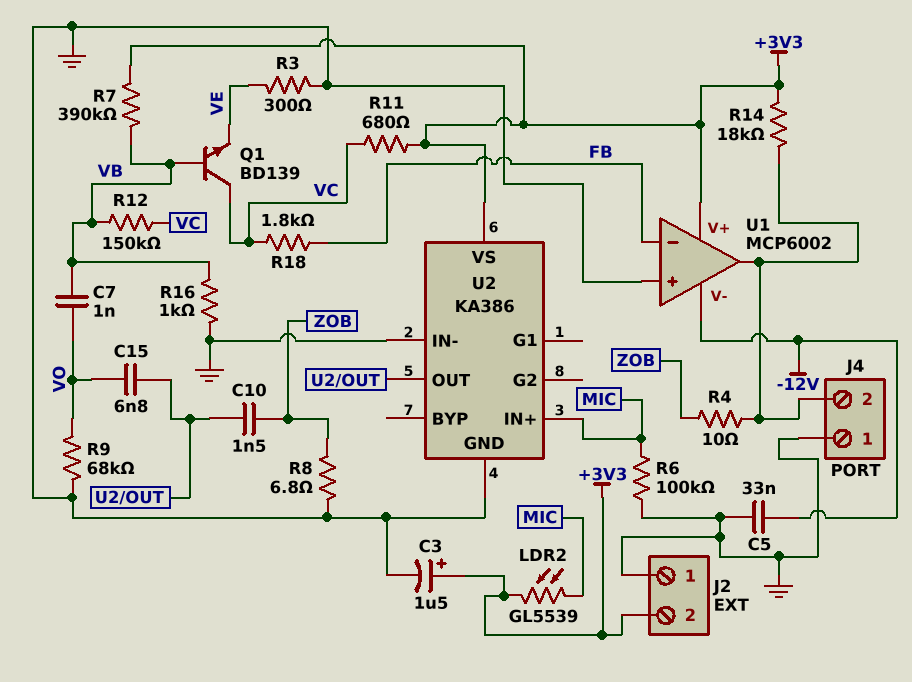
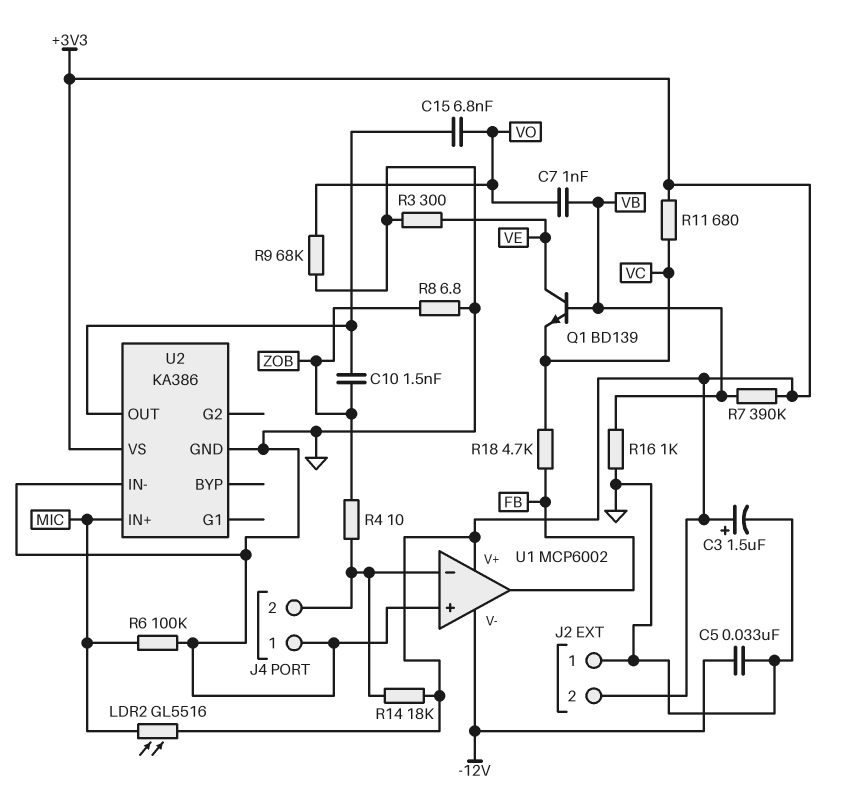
LDR2: GL5539 (+3V3, MIC) -> GL5516 (+3V3, MIC)
Q1: NPN BD139 (B VB, C VC, E VE) -> NPN BD139 (B VB, C VE, E VC)
R12: 150k (VB, VC) -> none
R18: 1.8k (FB, VC) -> 4.7k (FB, VC)
U1 pin in-: FB -> J4/2
U1 pin out: J4/2 -> FB

